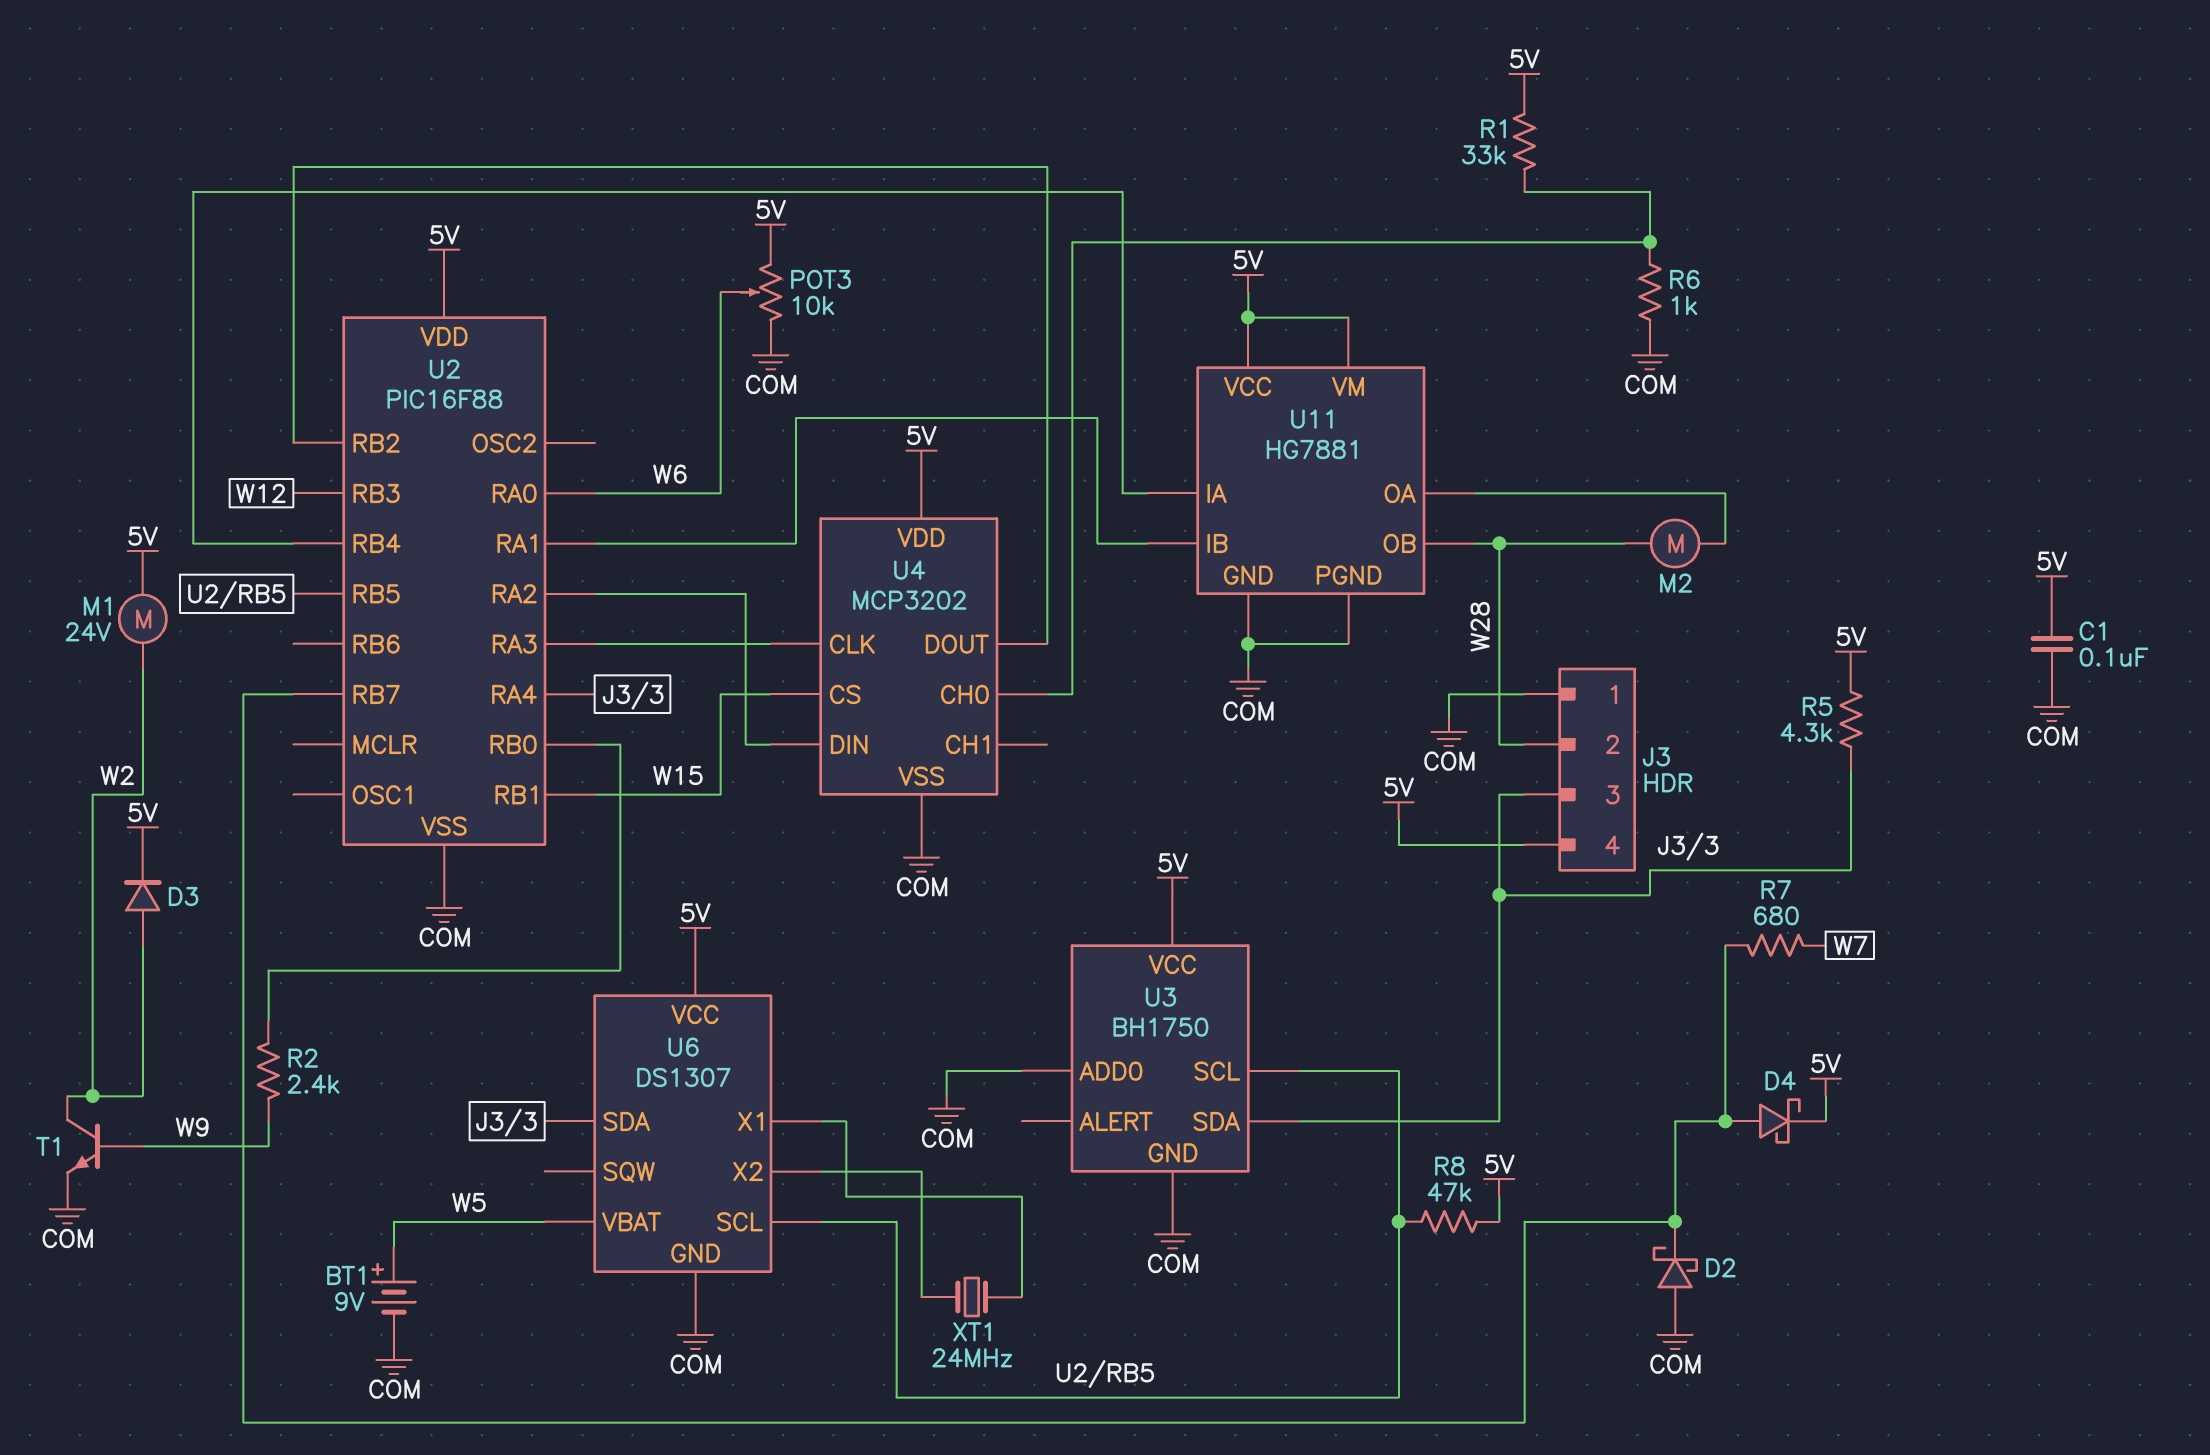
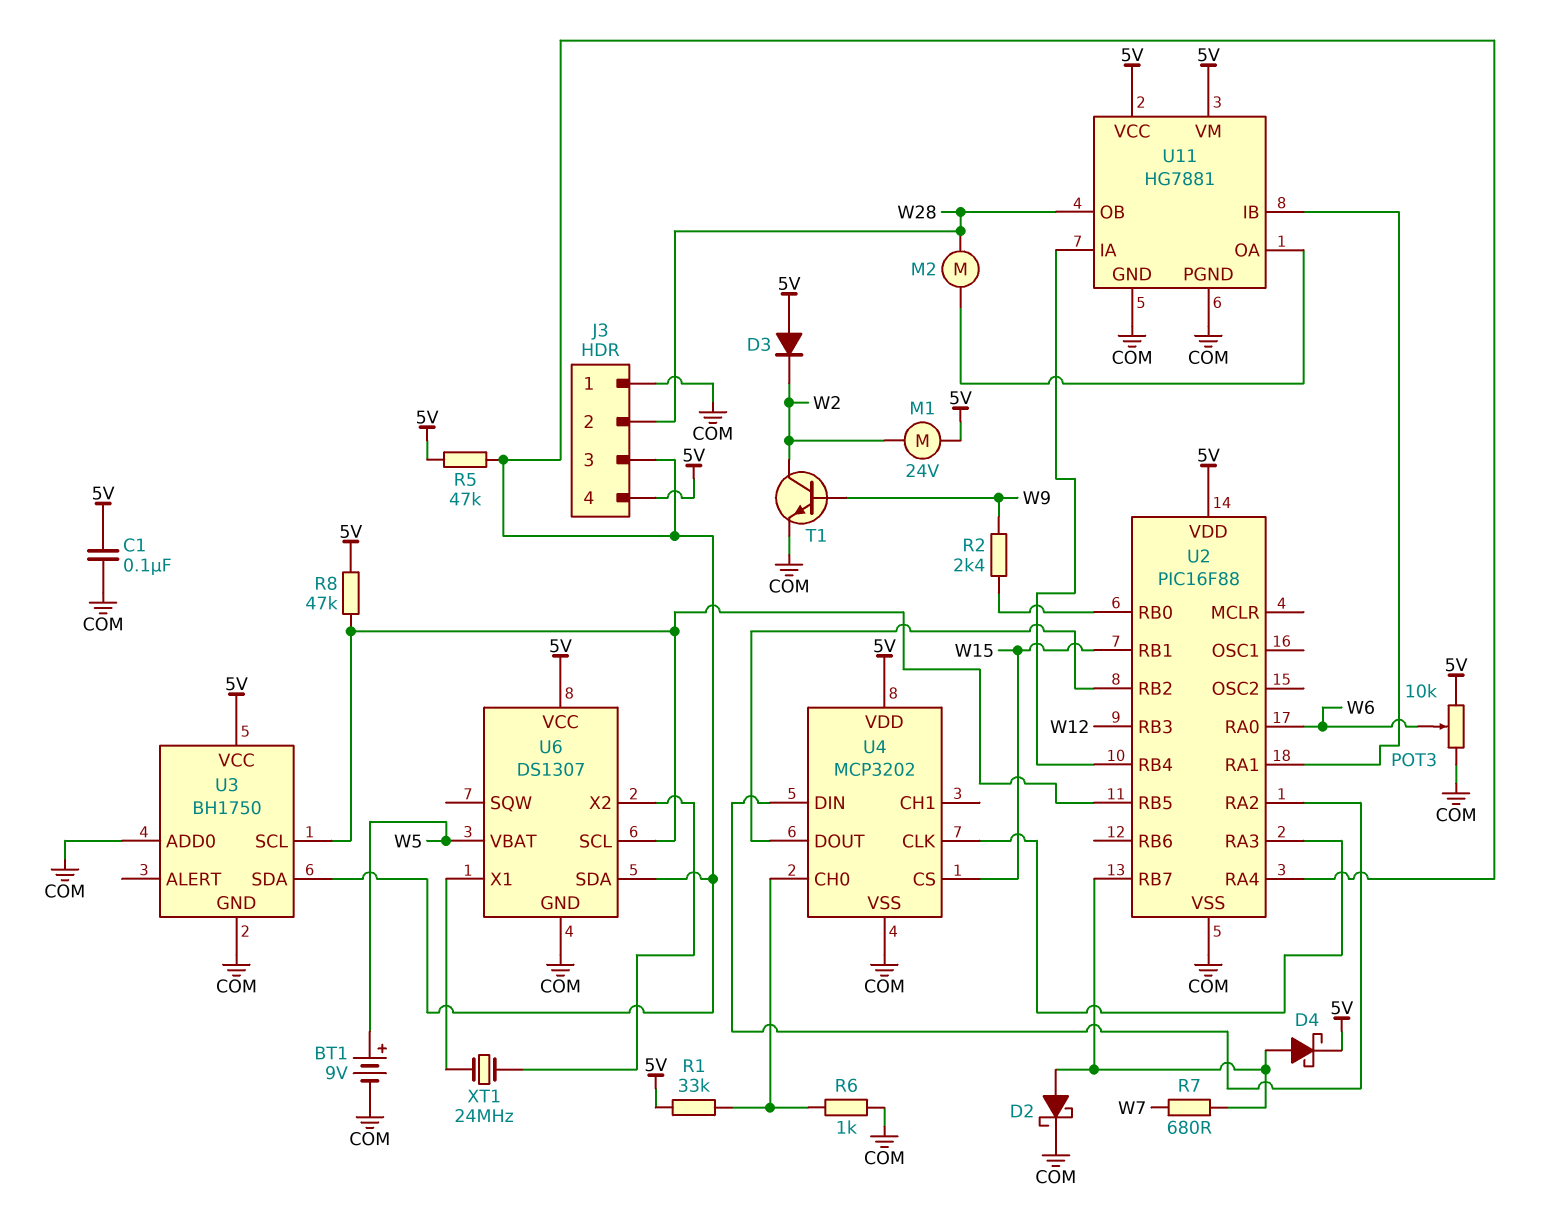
D2: schottky (A COM, K U2/RB7) -> schottky (A U2/RB7, K COM)
D3: diode (A W2, K 5V) -> diode (A 5V, K W2)
R5: 4.3k (5V, J3/3) -> 47k (5V, J3/3)

